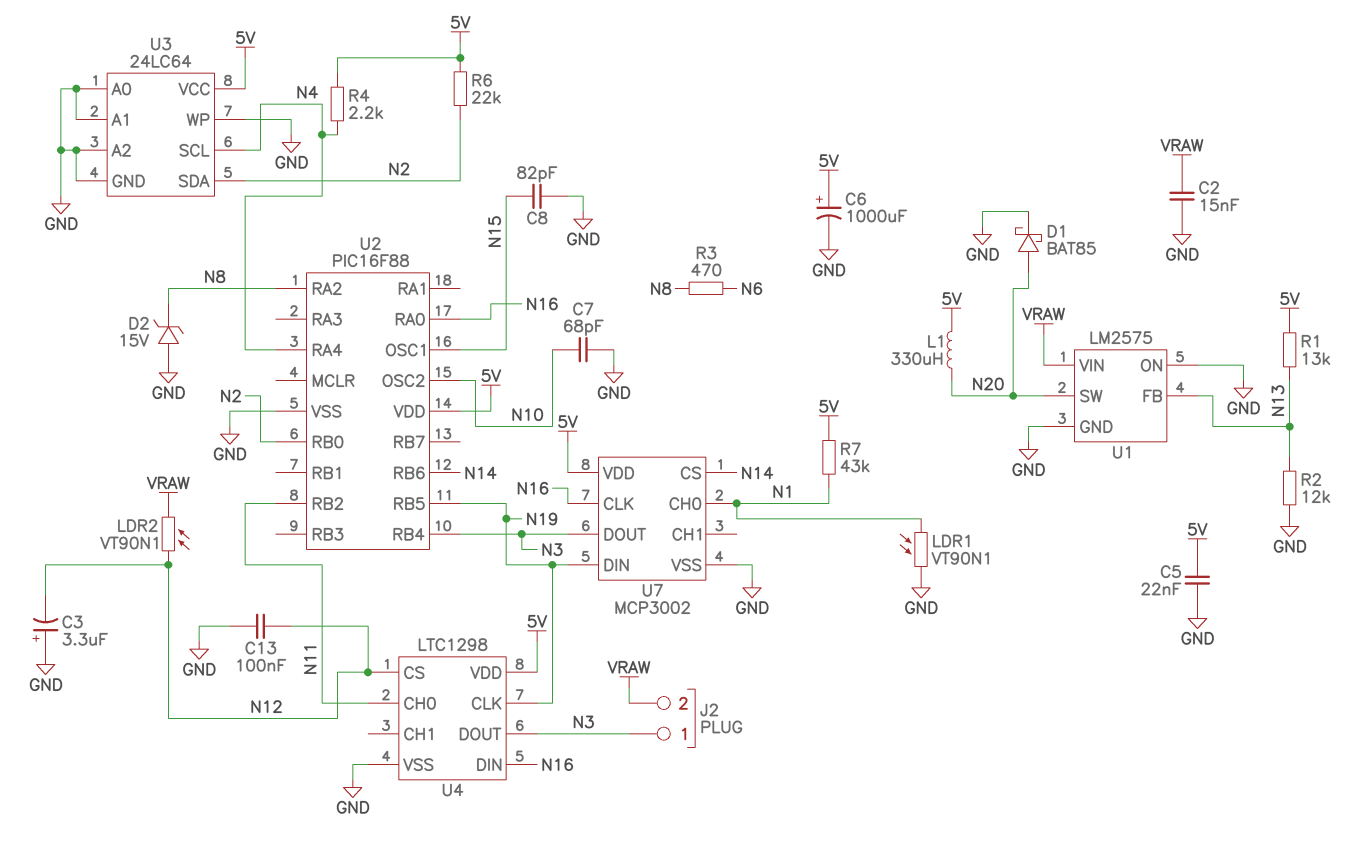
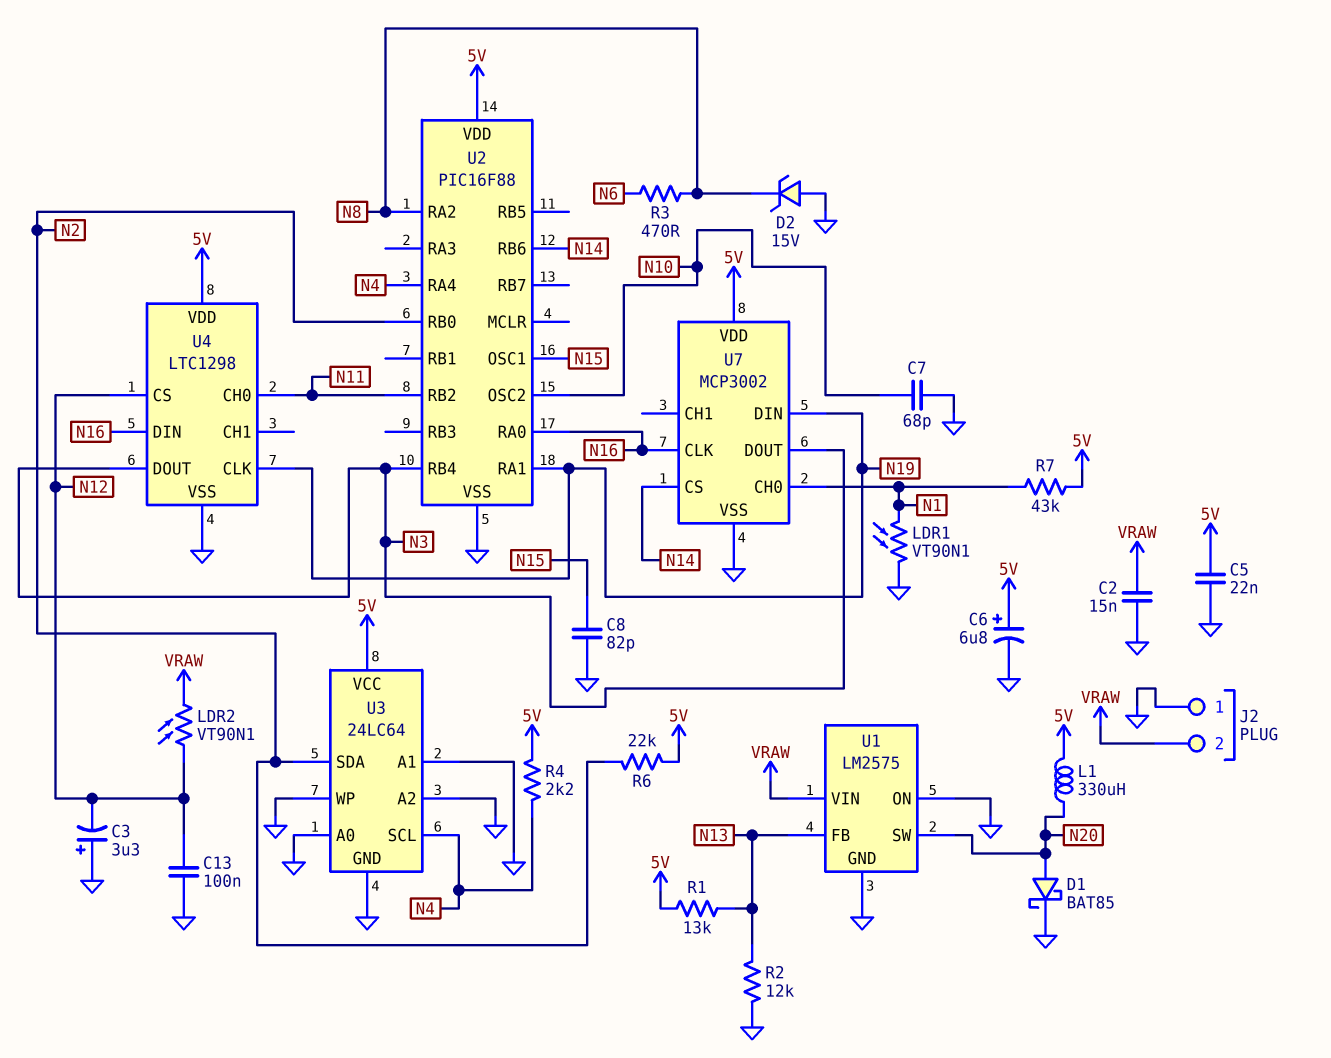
C6: 1000uF (plus 5V, minus GND) -> 6.8uF (plus 5V, minus GND)
J2 pin 1: N3 -> GND
U2 pin RA1: none -> N19
U2 pin RB5: N19 -> none

